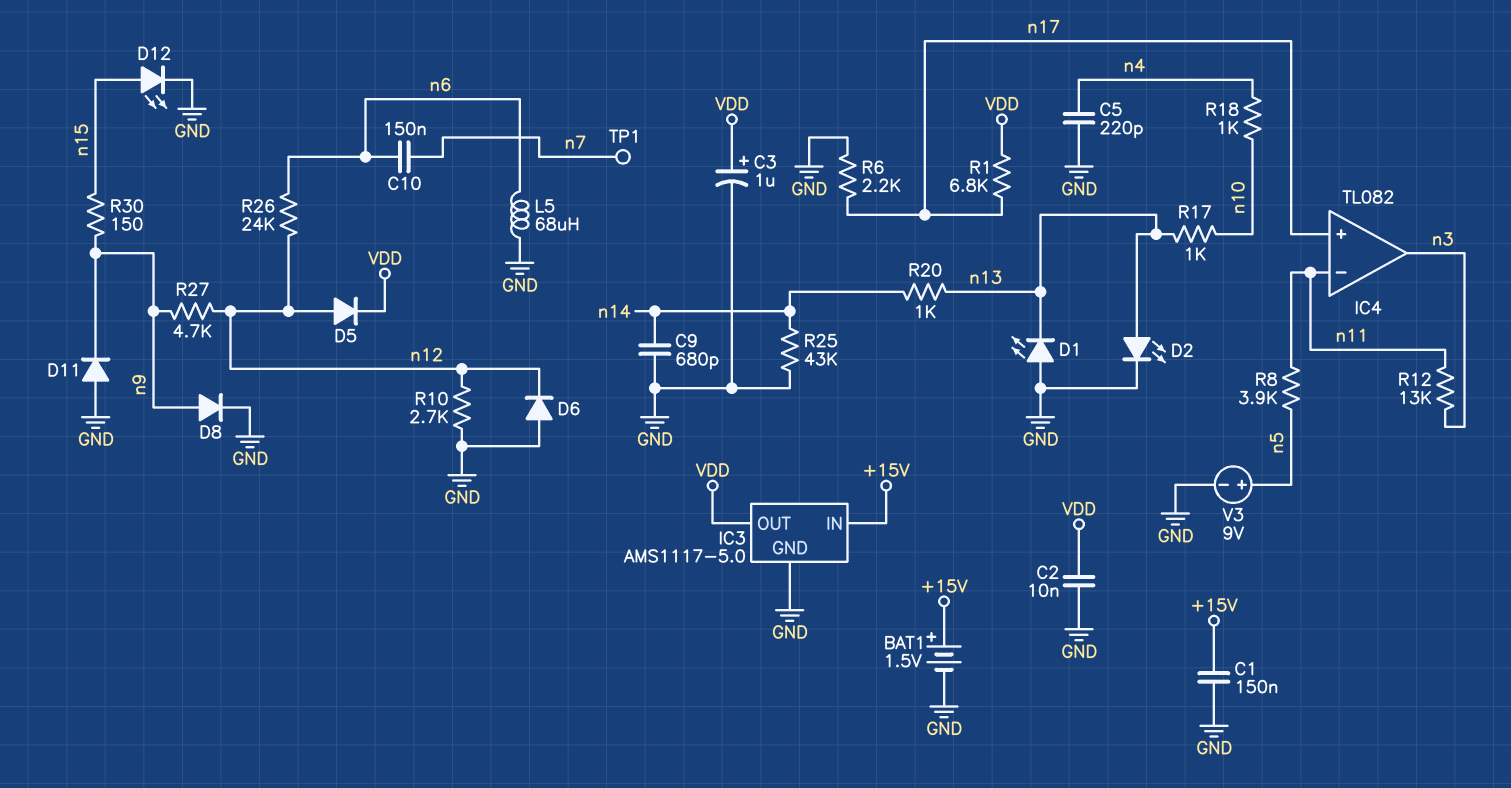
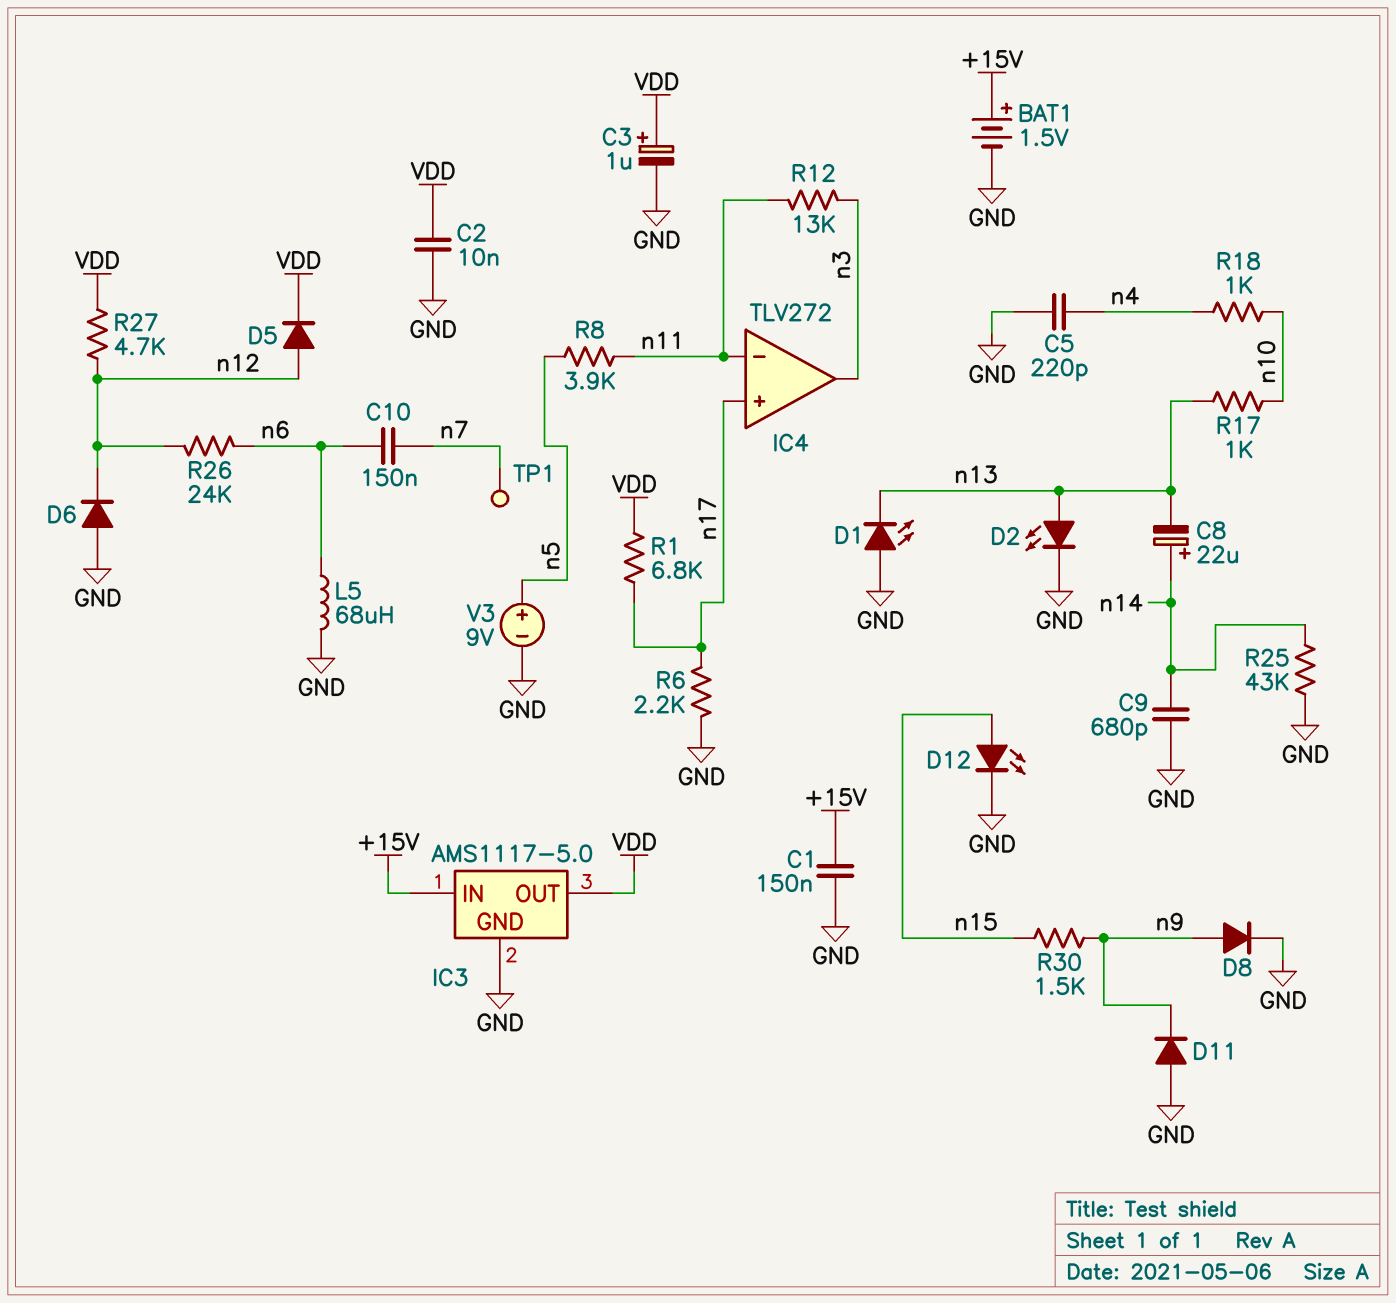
C8: none -> 22uF (plus n14, minus n13)
IC4: TL082 -> TLV272
R10: 2.7k (GND, n12) -> none
R20: 1k (n13, n14) -> none
R27: 4.7k (n9, n12) -> 4.7k (VDD, n12)
R30: 150 (n9, n15) -> 1.5k (n9, n15)

